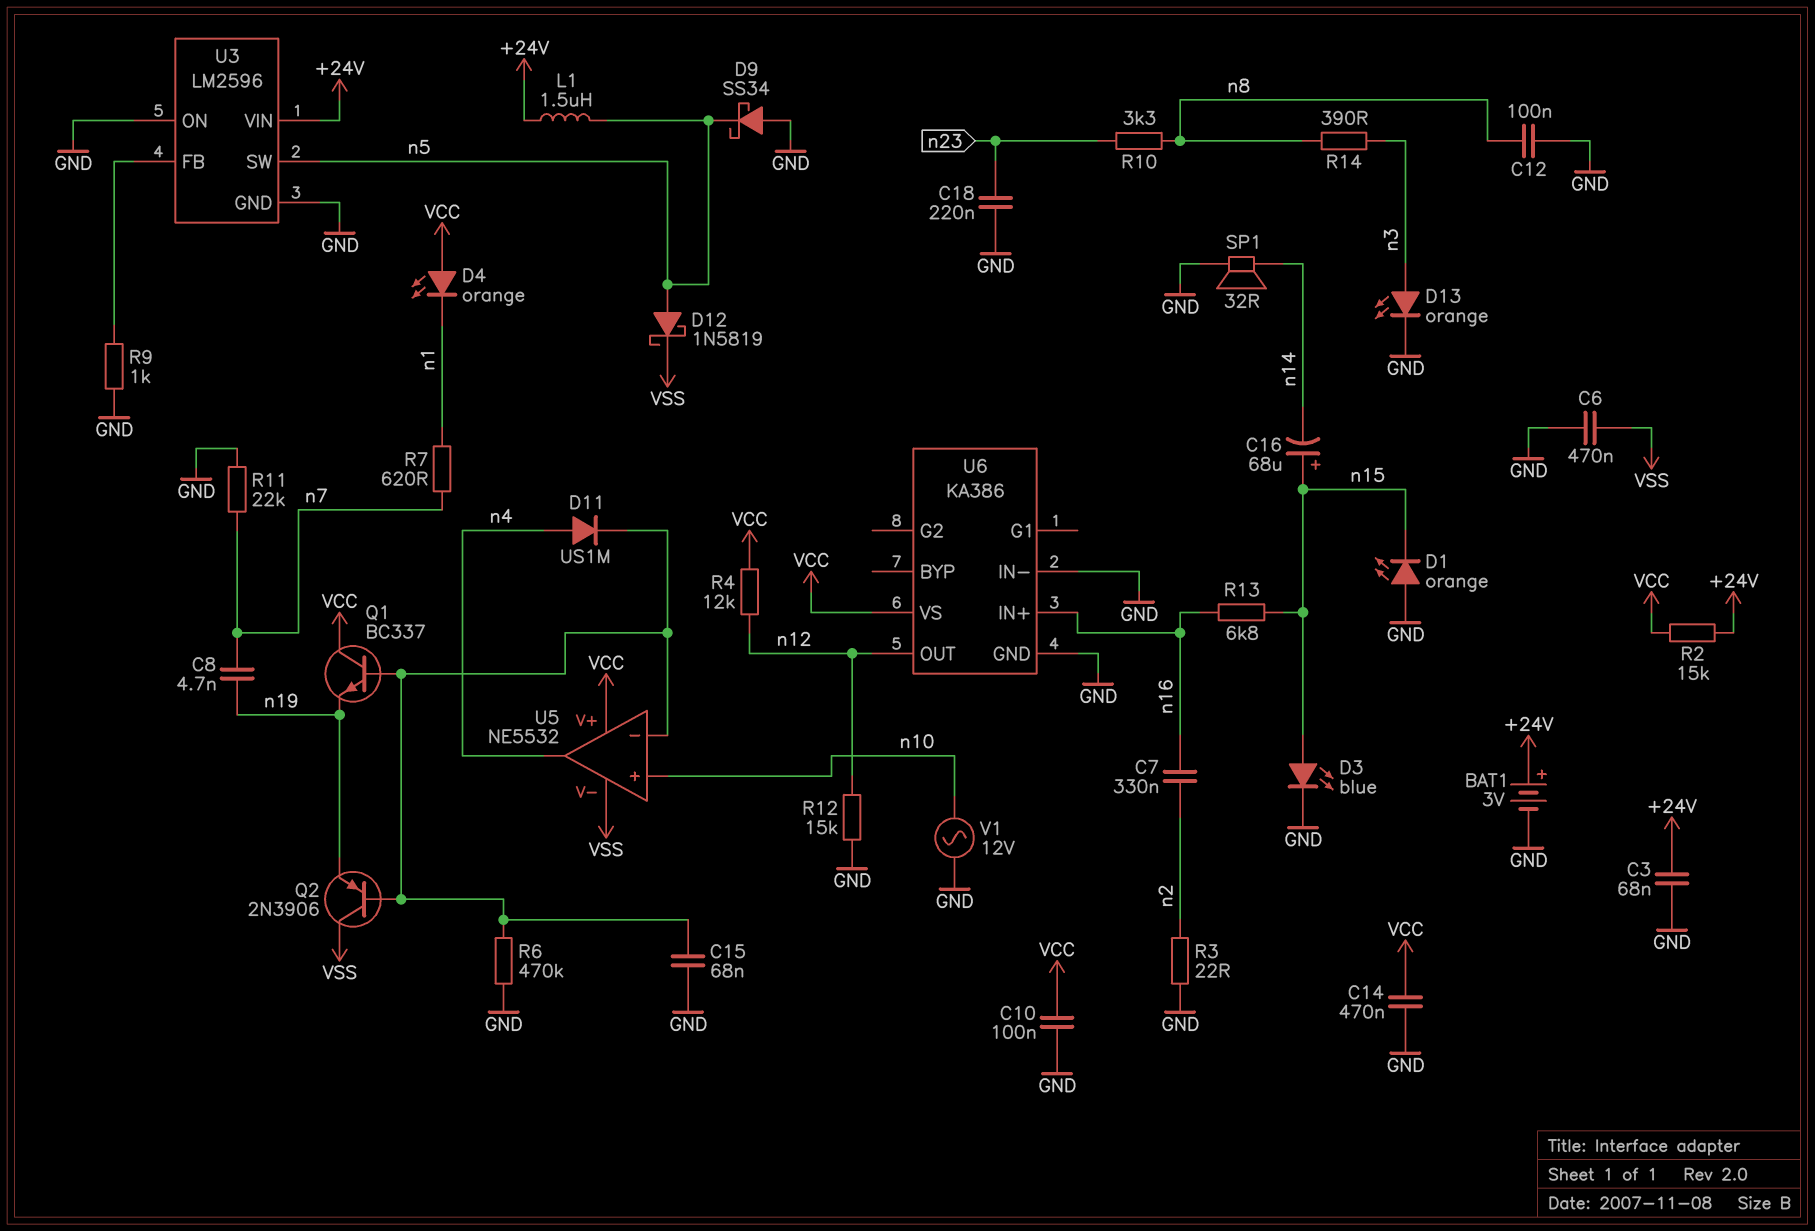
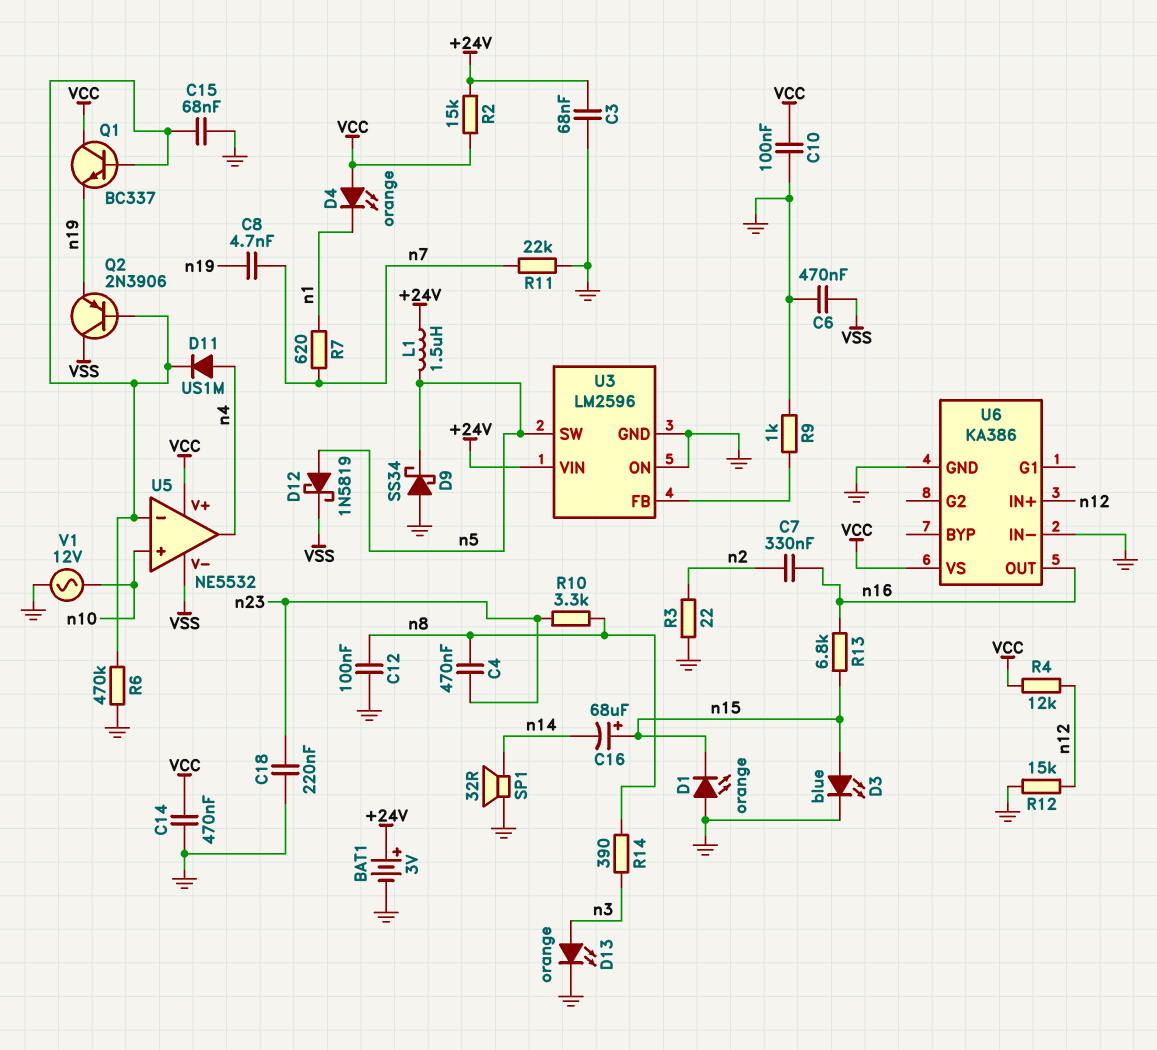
C4: none -> 470nF (n8, n23)
U6 pin IN+: n16 -> n12
U6 pin OUT: n12 -> n16

